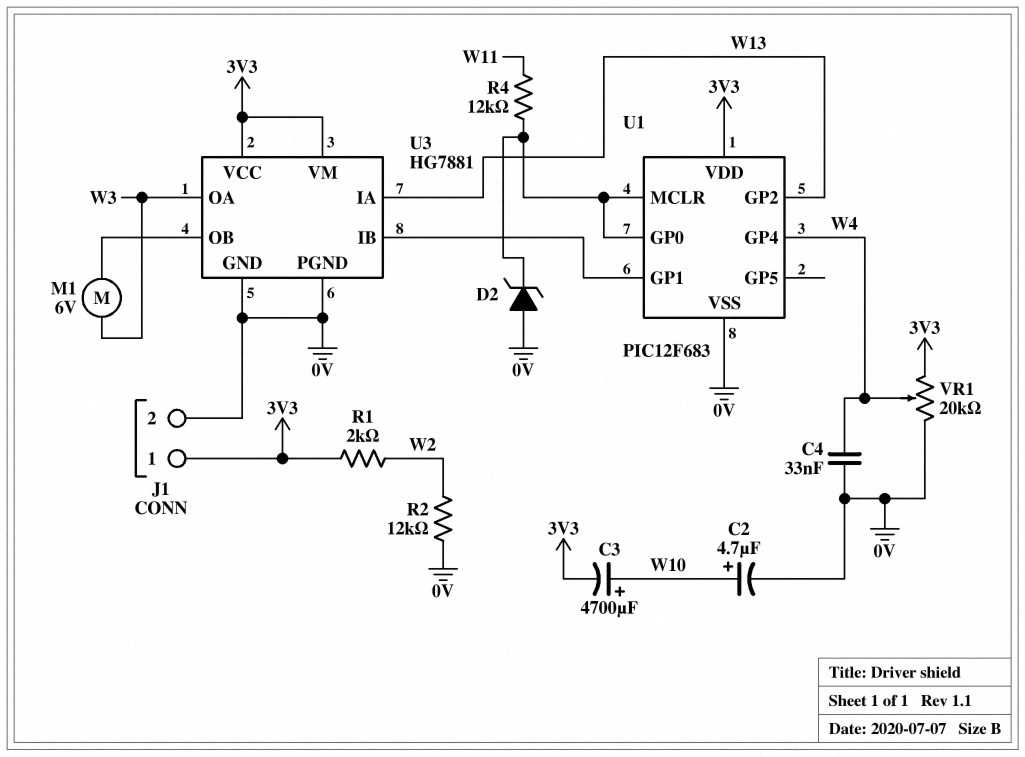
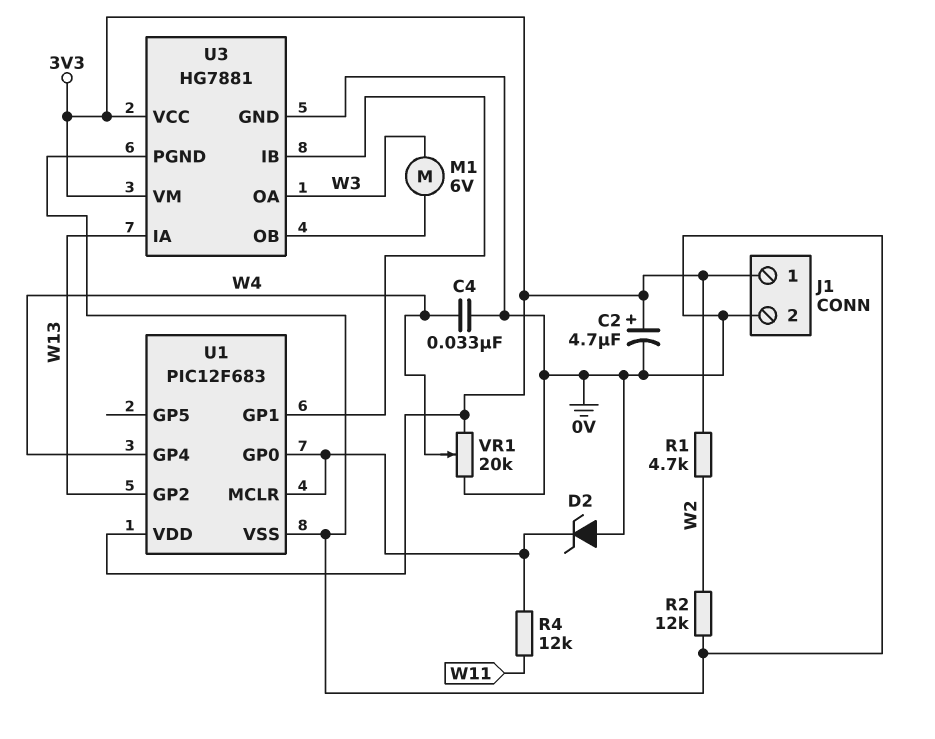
C2: 4.7uF (plus W10, minus 0V) -> 4.7uF (plus 3V3, minus 0V)
C3: 4700uF (plus W10, minus 3V3) -> none
R1: 2k (3V3, W2) -> 4.7k (3V3, W2)

